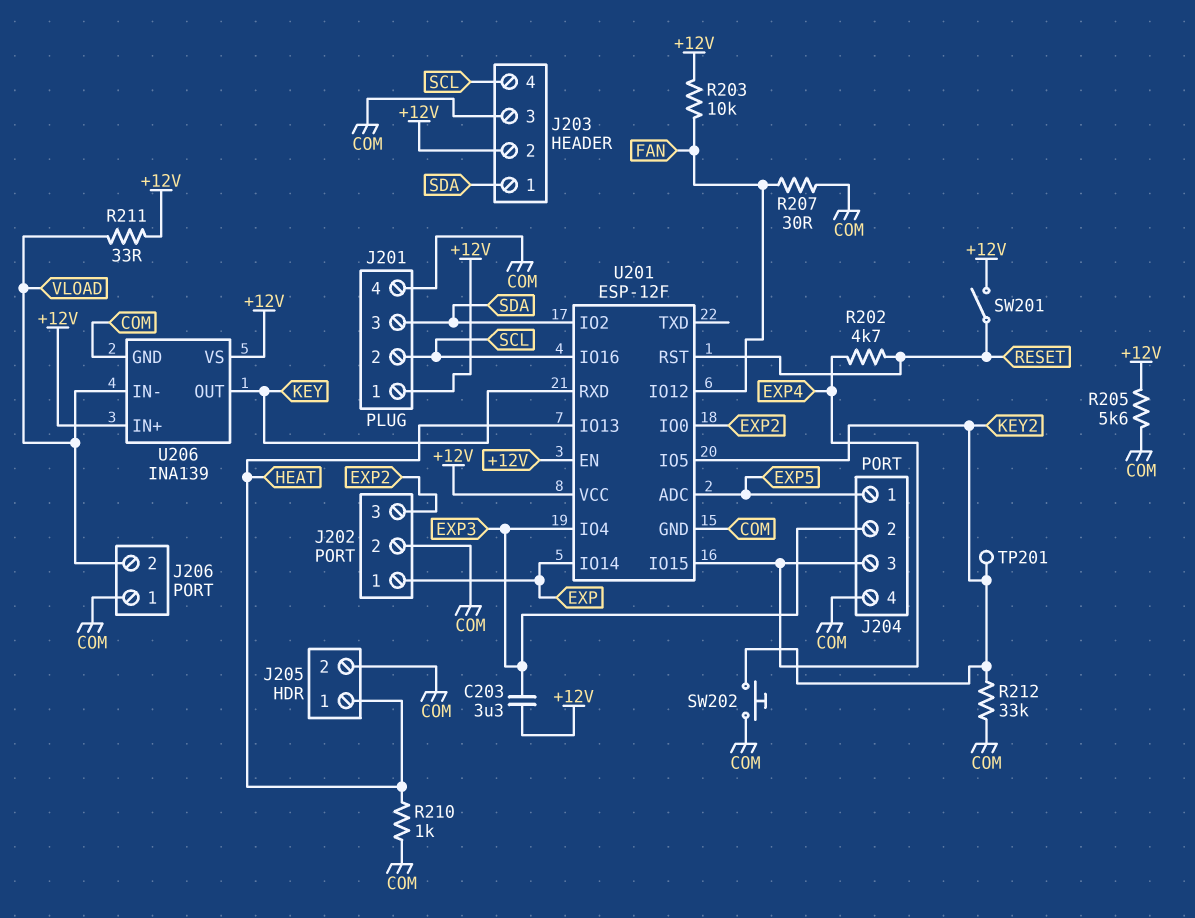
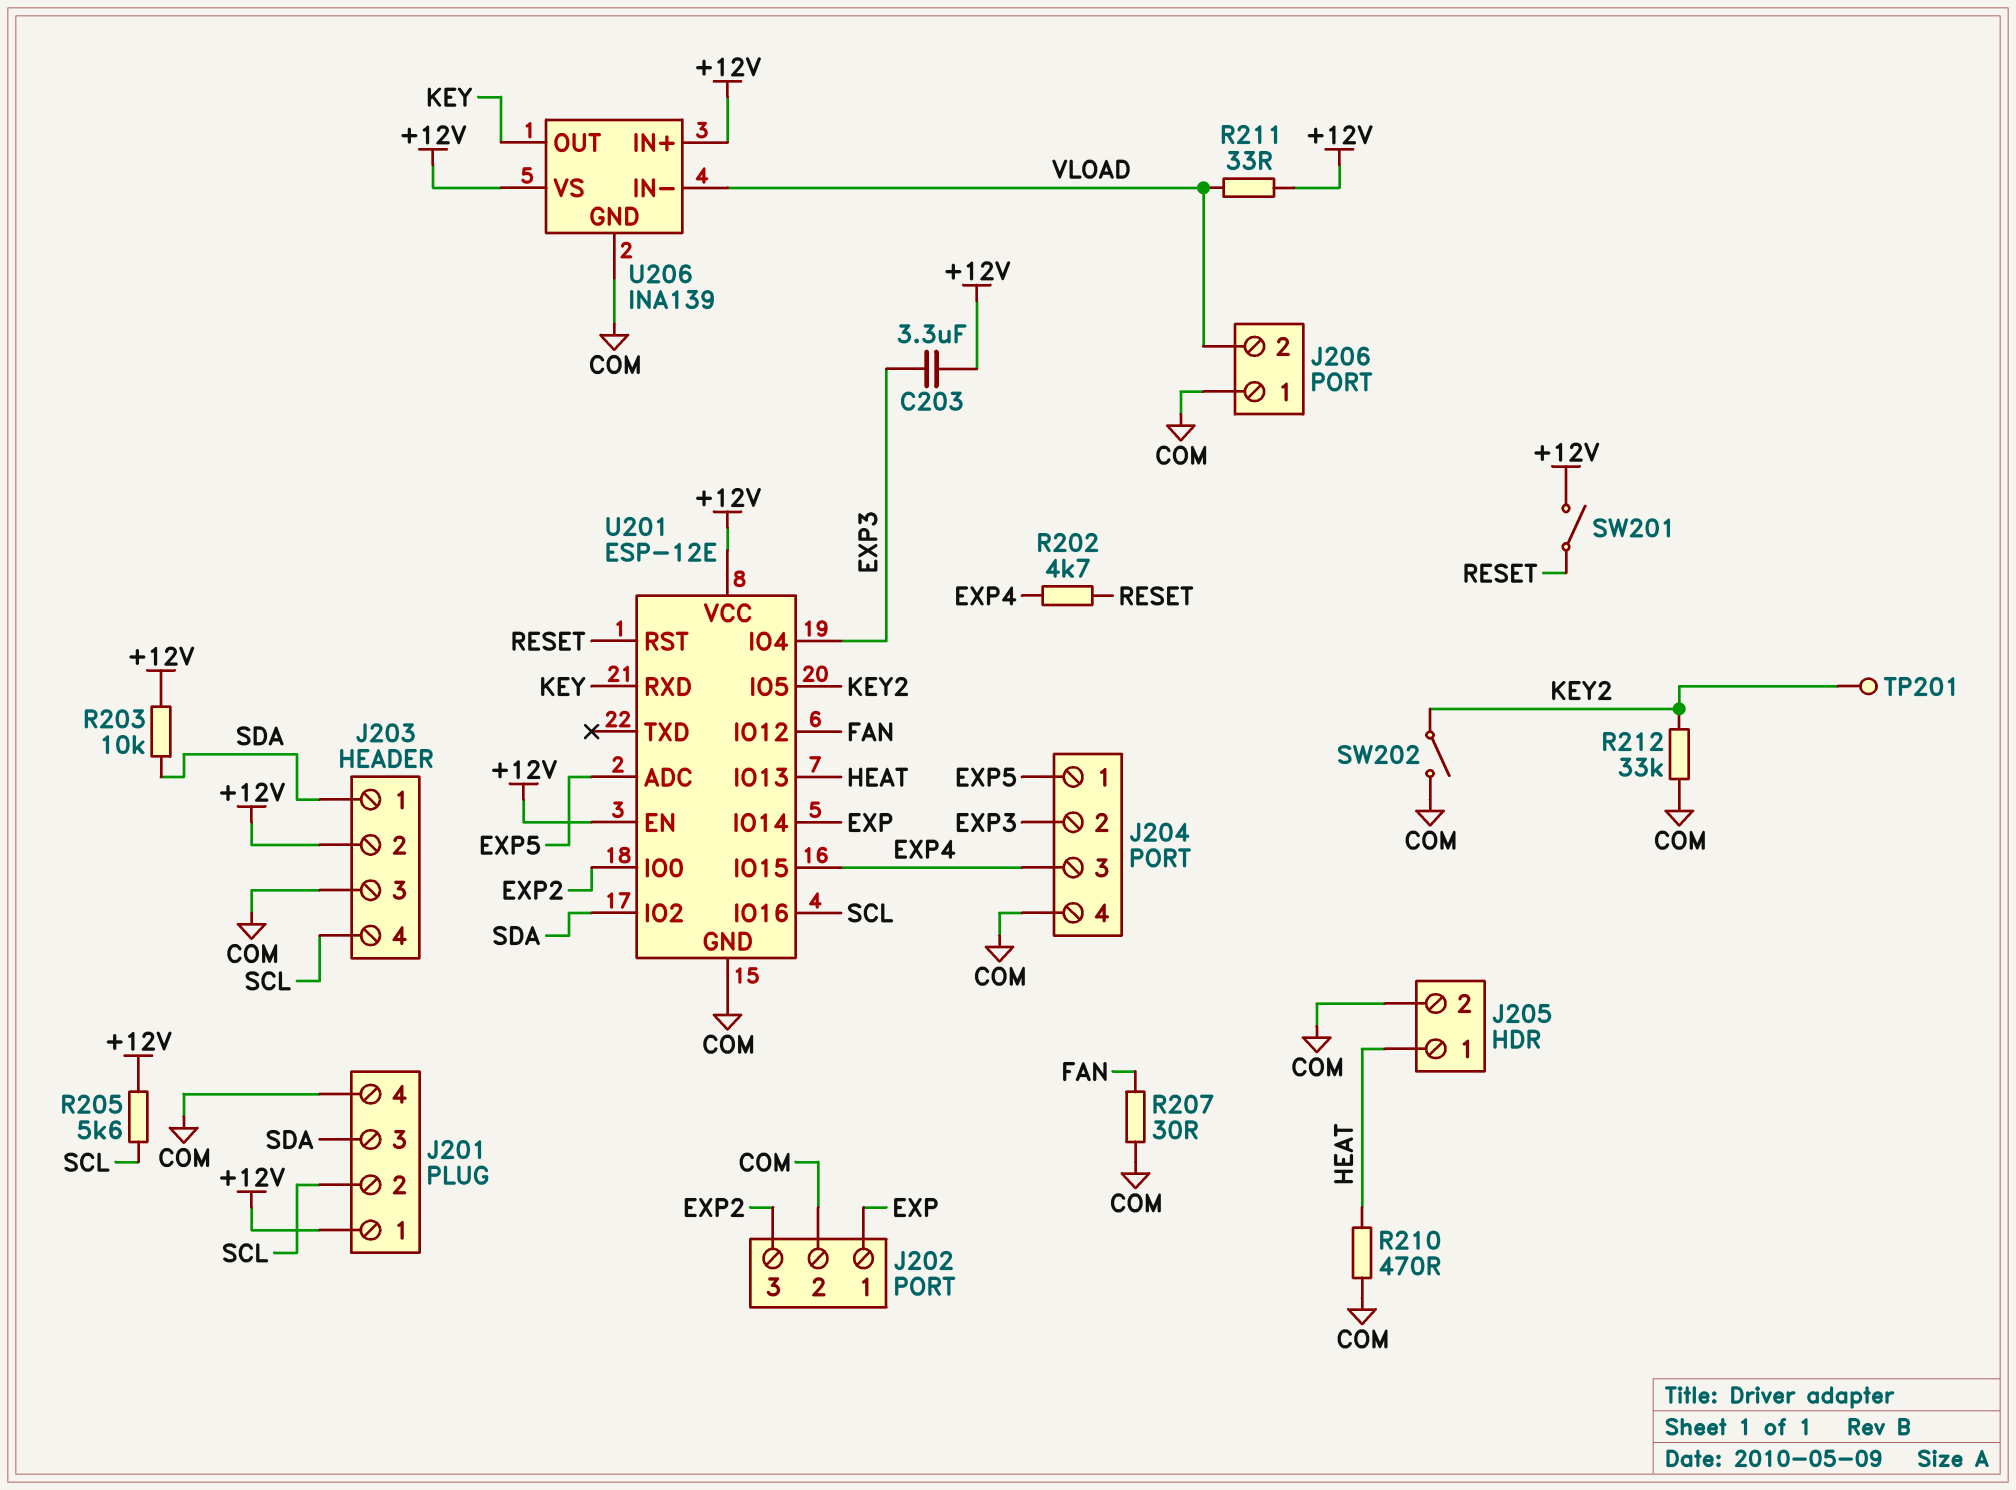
R203: 10k (+12V, FAN) -> 10k (+12V, SDA)
R205: 5.6k (+12V, COM) -> 5.6k (+12V, SCL)
R210: 1k (COM, HEAT) -> 470 (COM, HEAT)
SW202: button (COM, KEY2) -> switch (COM, KEY2)
U201: ESP-12F -> ESP-12E

